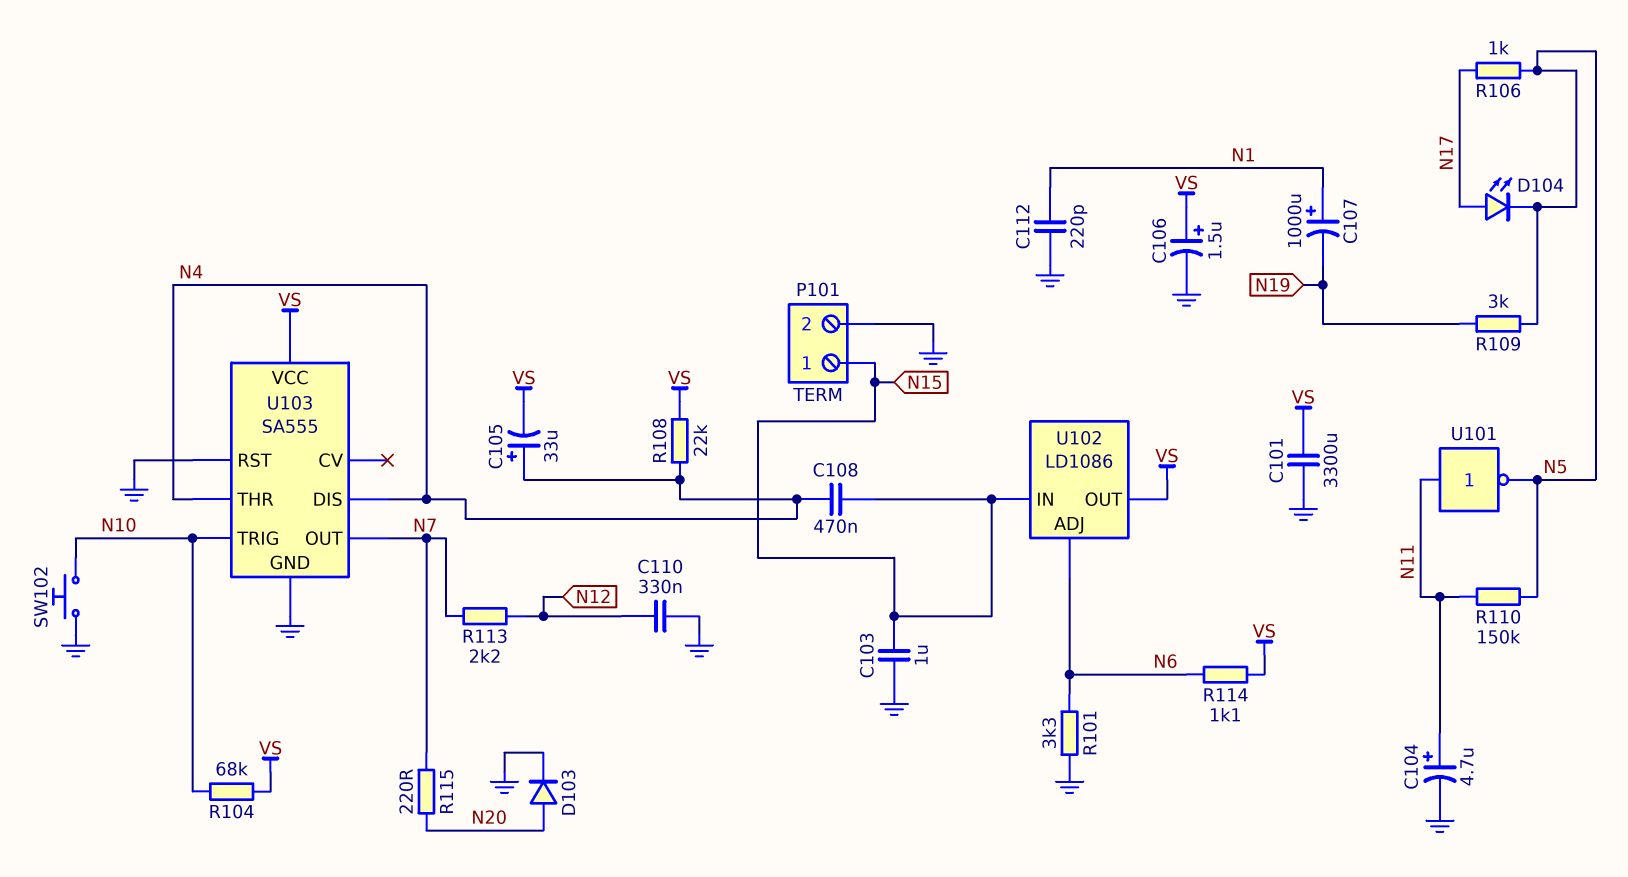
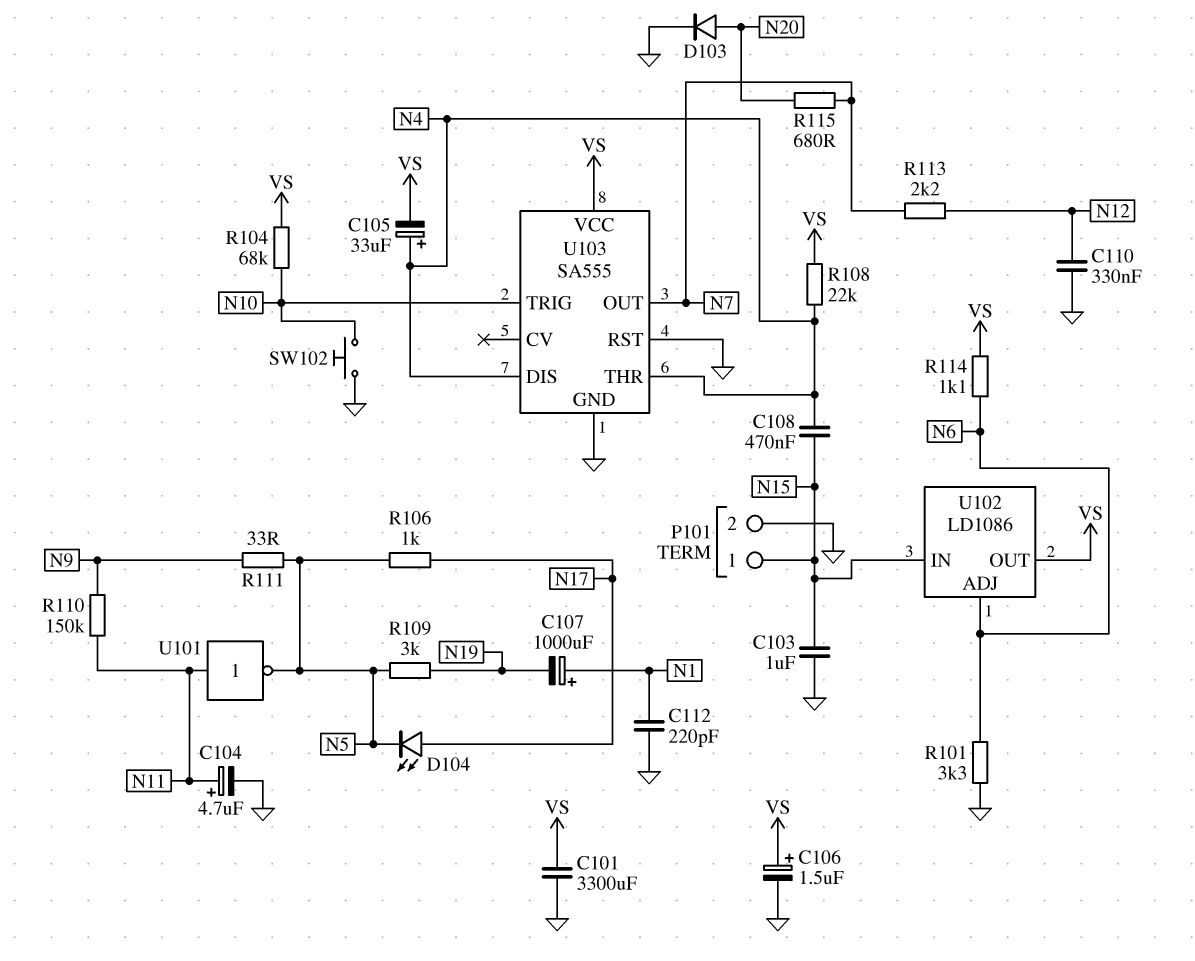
R110: 150k (N5, N11) -> 150k (N9, N11)
R111: none -> 33 (N5, N9)
R115: 220 (N7, N20) -> 680 (N7, N20)

